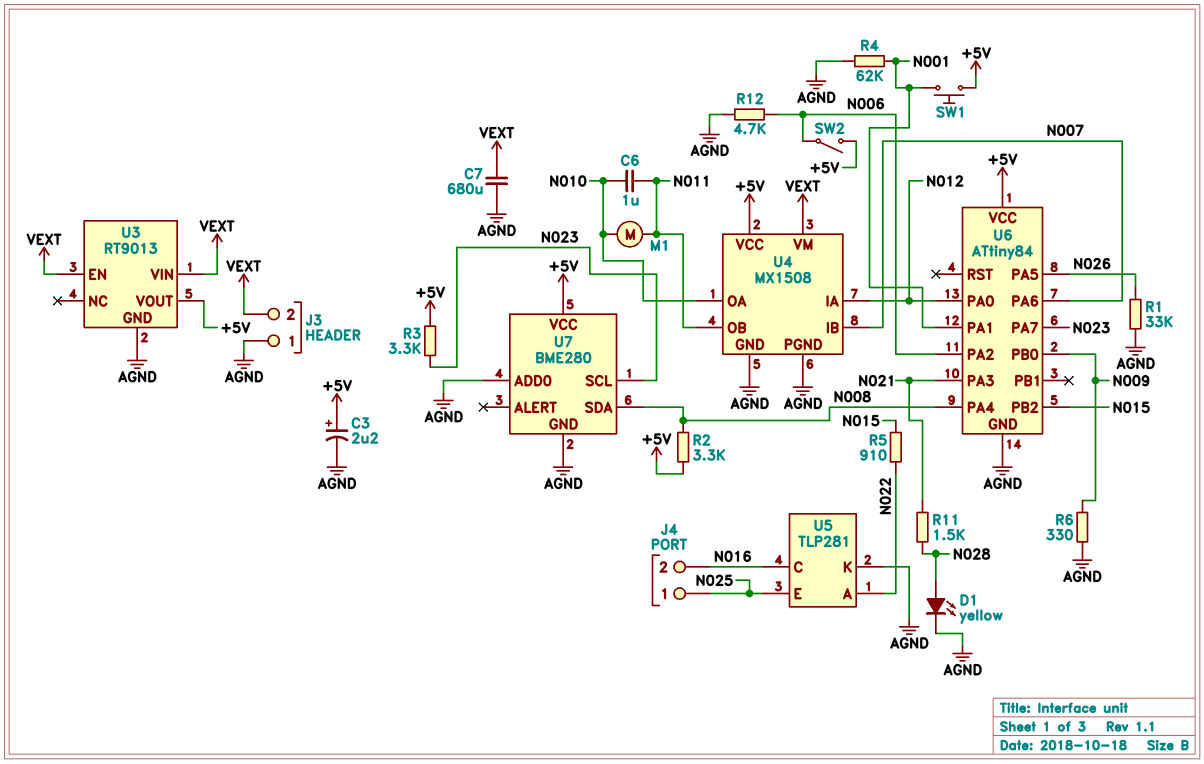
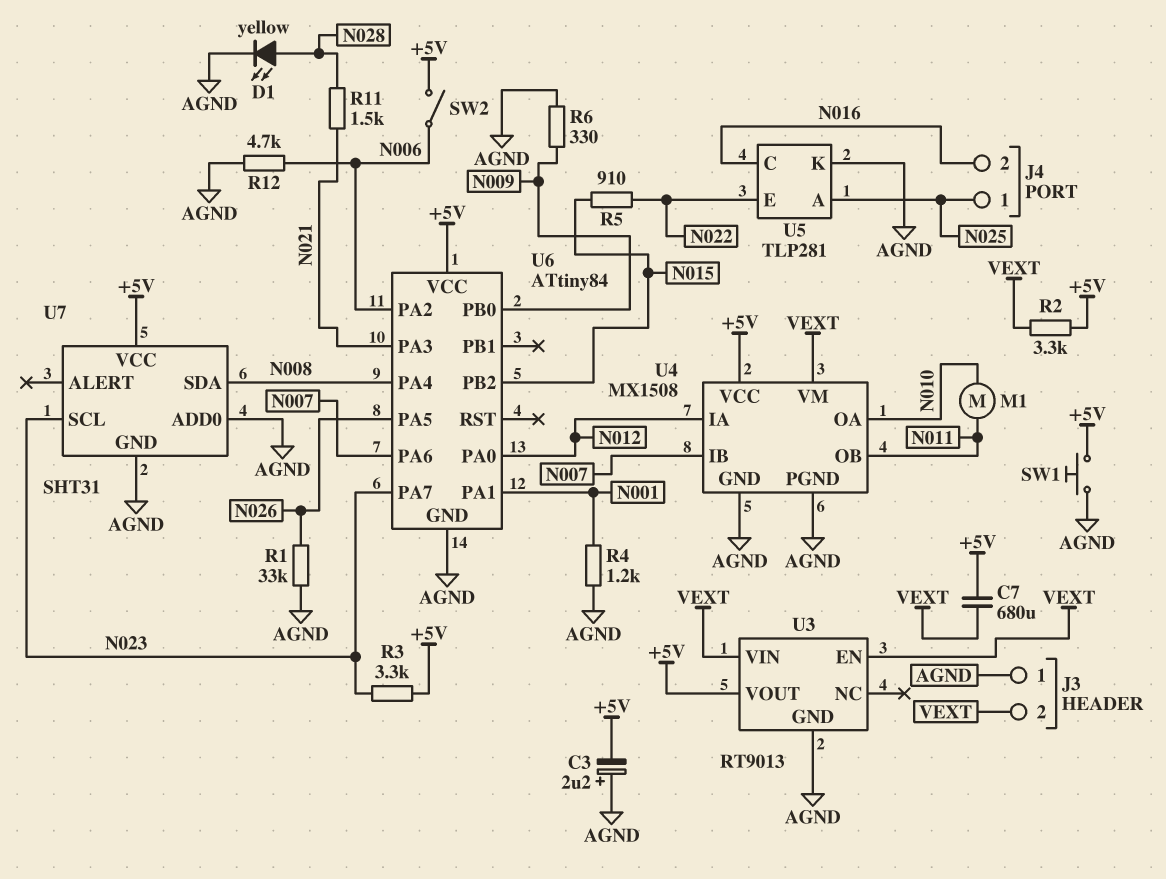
C3: 2.2uF (plus +5V, minus AGND) -> 2.2uF (plus AGND, minus +5V)
C6: 1uF (N010, N011) -> none
C7: 680uF (AGND, VEXT) -> 680uF (+5V, VEXT)
R2: 3.3k (+5V, N008) -> 3.3k (+5V, VEXT)
R4: 62k (AGND, N001) -> 1.2k (AGND, N001)
SW1: button (+5V, N001) -> button (+5V, AGND)
U5 pin A: N022 -> N025
U5 pin E: N025 -> N022
U7: BME280 -> SHT31

